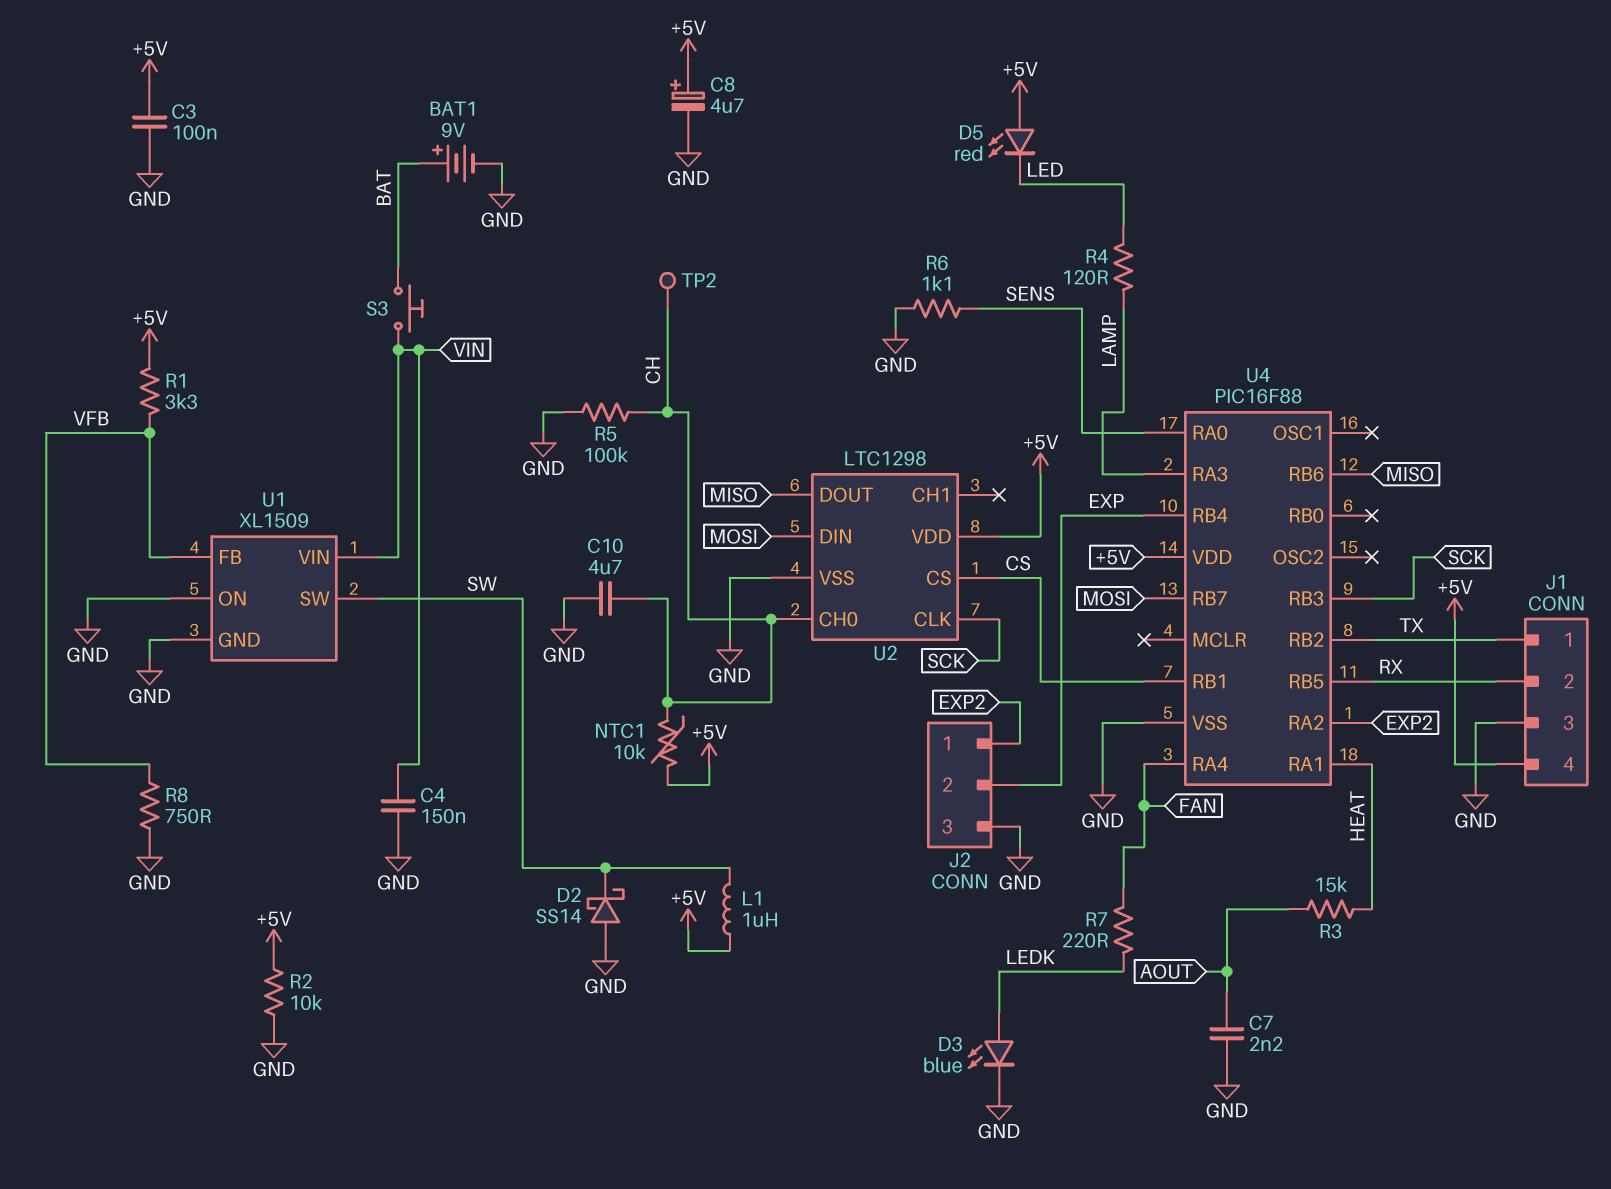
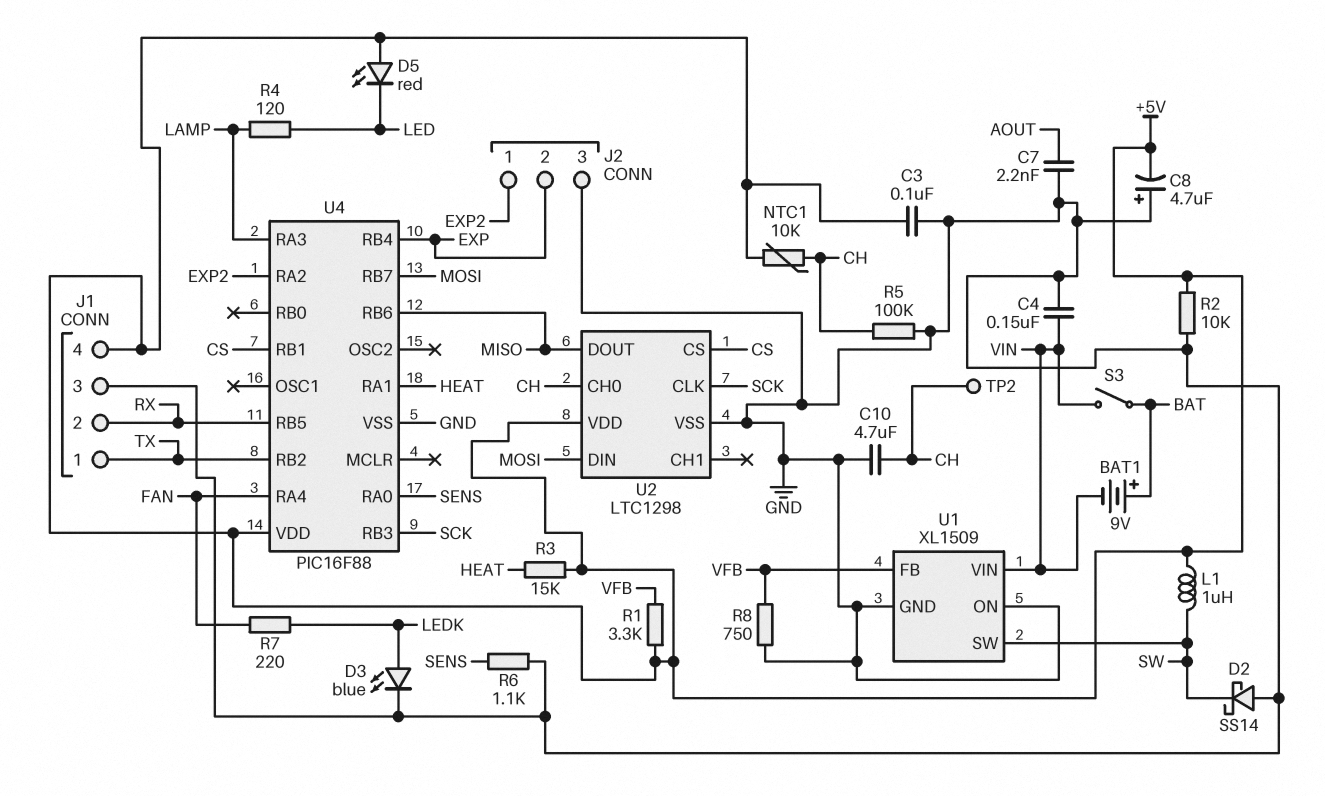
BAT1: 9V (plus BAT, minus GND) -> 9V (plus BAT, minus VIN)
C8: 4.7uF (plus +5V, minus GND) -> 4.7uF (plus GND, minus +5V)
R3: 15k (AOUT, HEAT) -> 15k (+5V, HEAT)
S3: button (BAT, VIN) -> switch (BAT, VIN)

